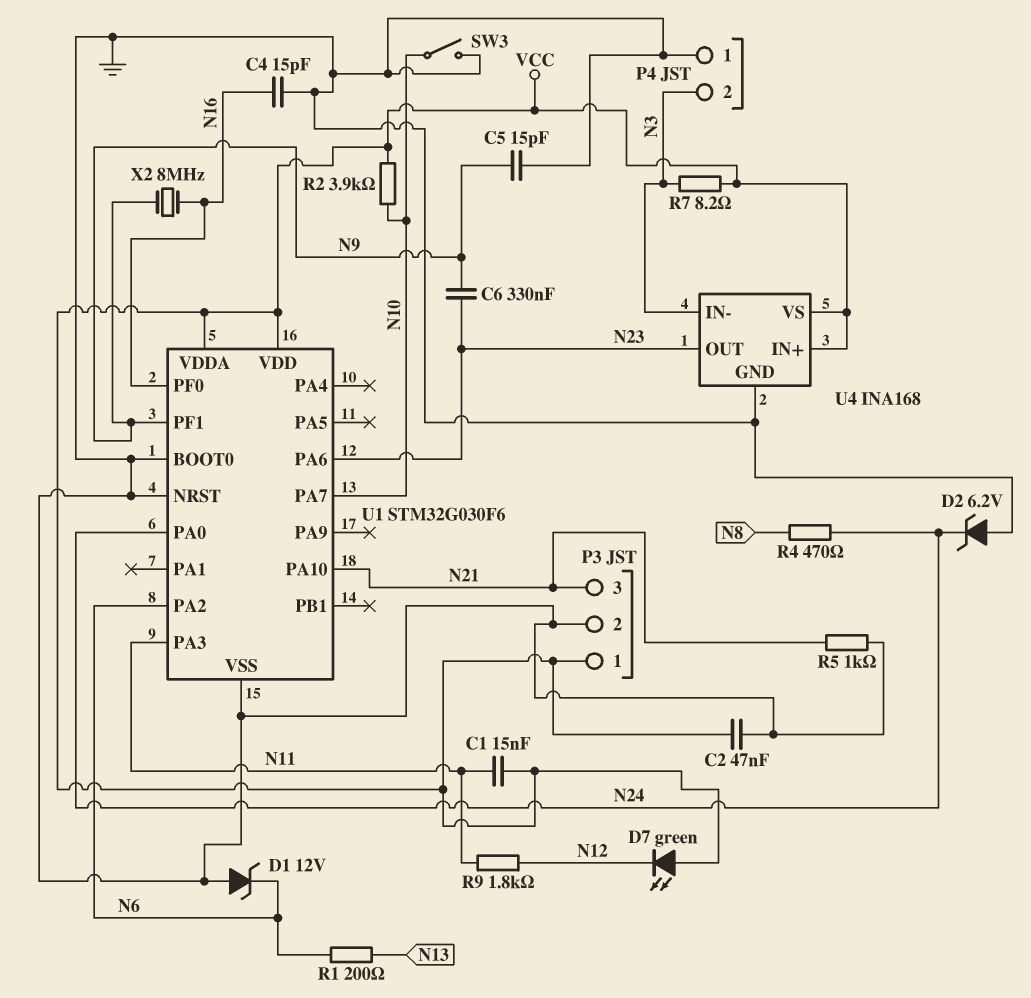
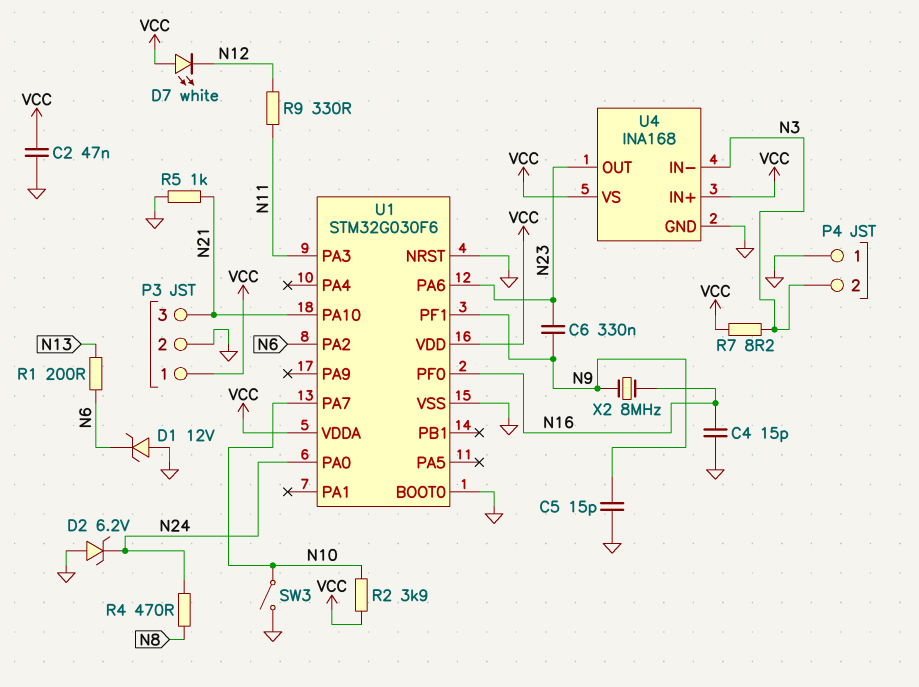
C1: 15nF (N11, VCC) -> none
D7: LED green (A VCC, K N12) -> LED white (A VCC, K N12)
R9: 1.8k (N11, N12) -> 330 (N11, N12)

